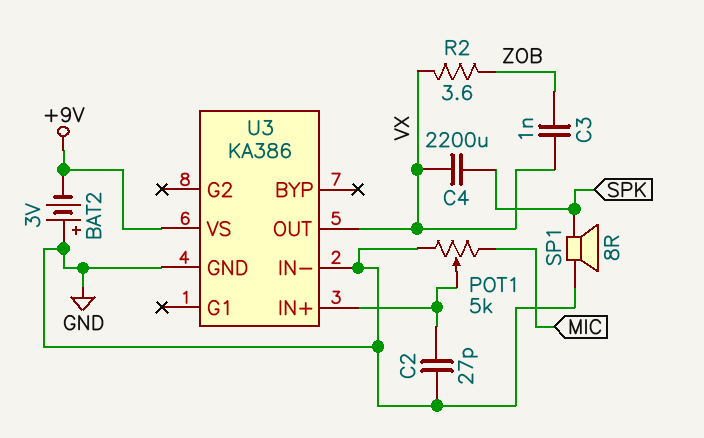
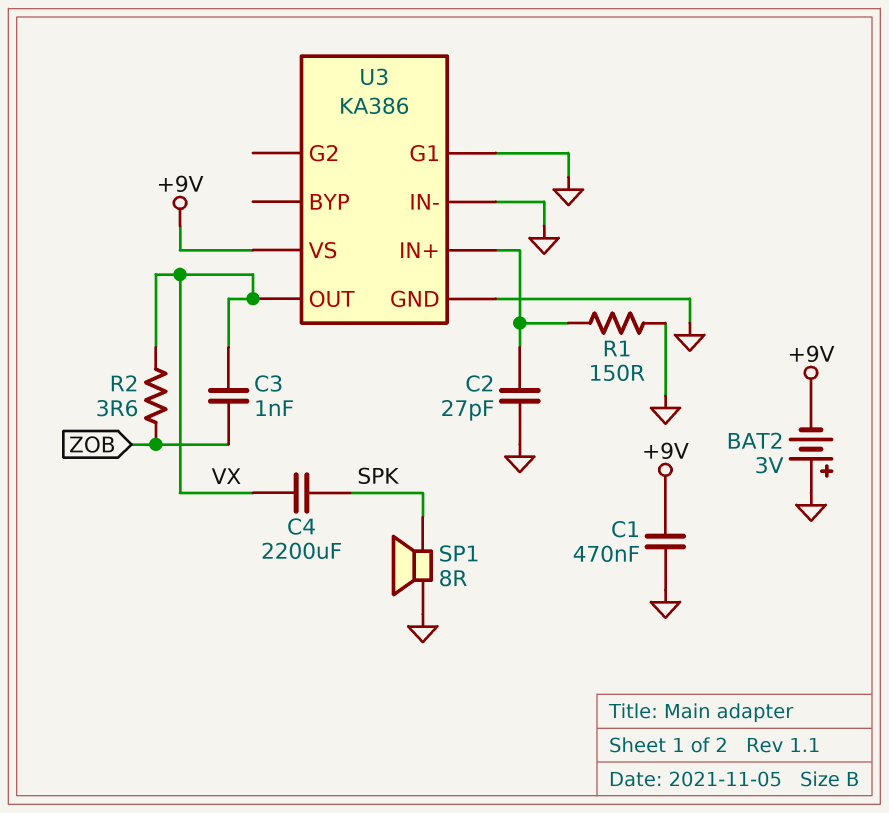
C1: none -> 470nF (+9V, GND)
POT1: 5k (GND, MIC, wiper U3/IN+) -> none
R1: none -> 150 (GND, U3/IN+)
U3 pin G1: none -> GND

